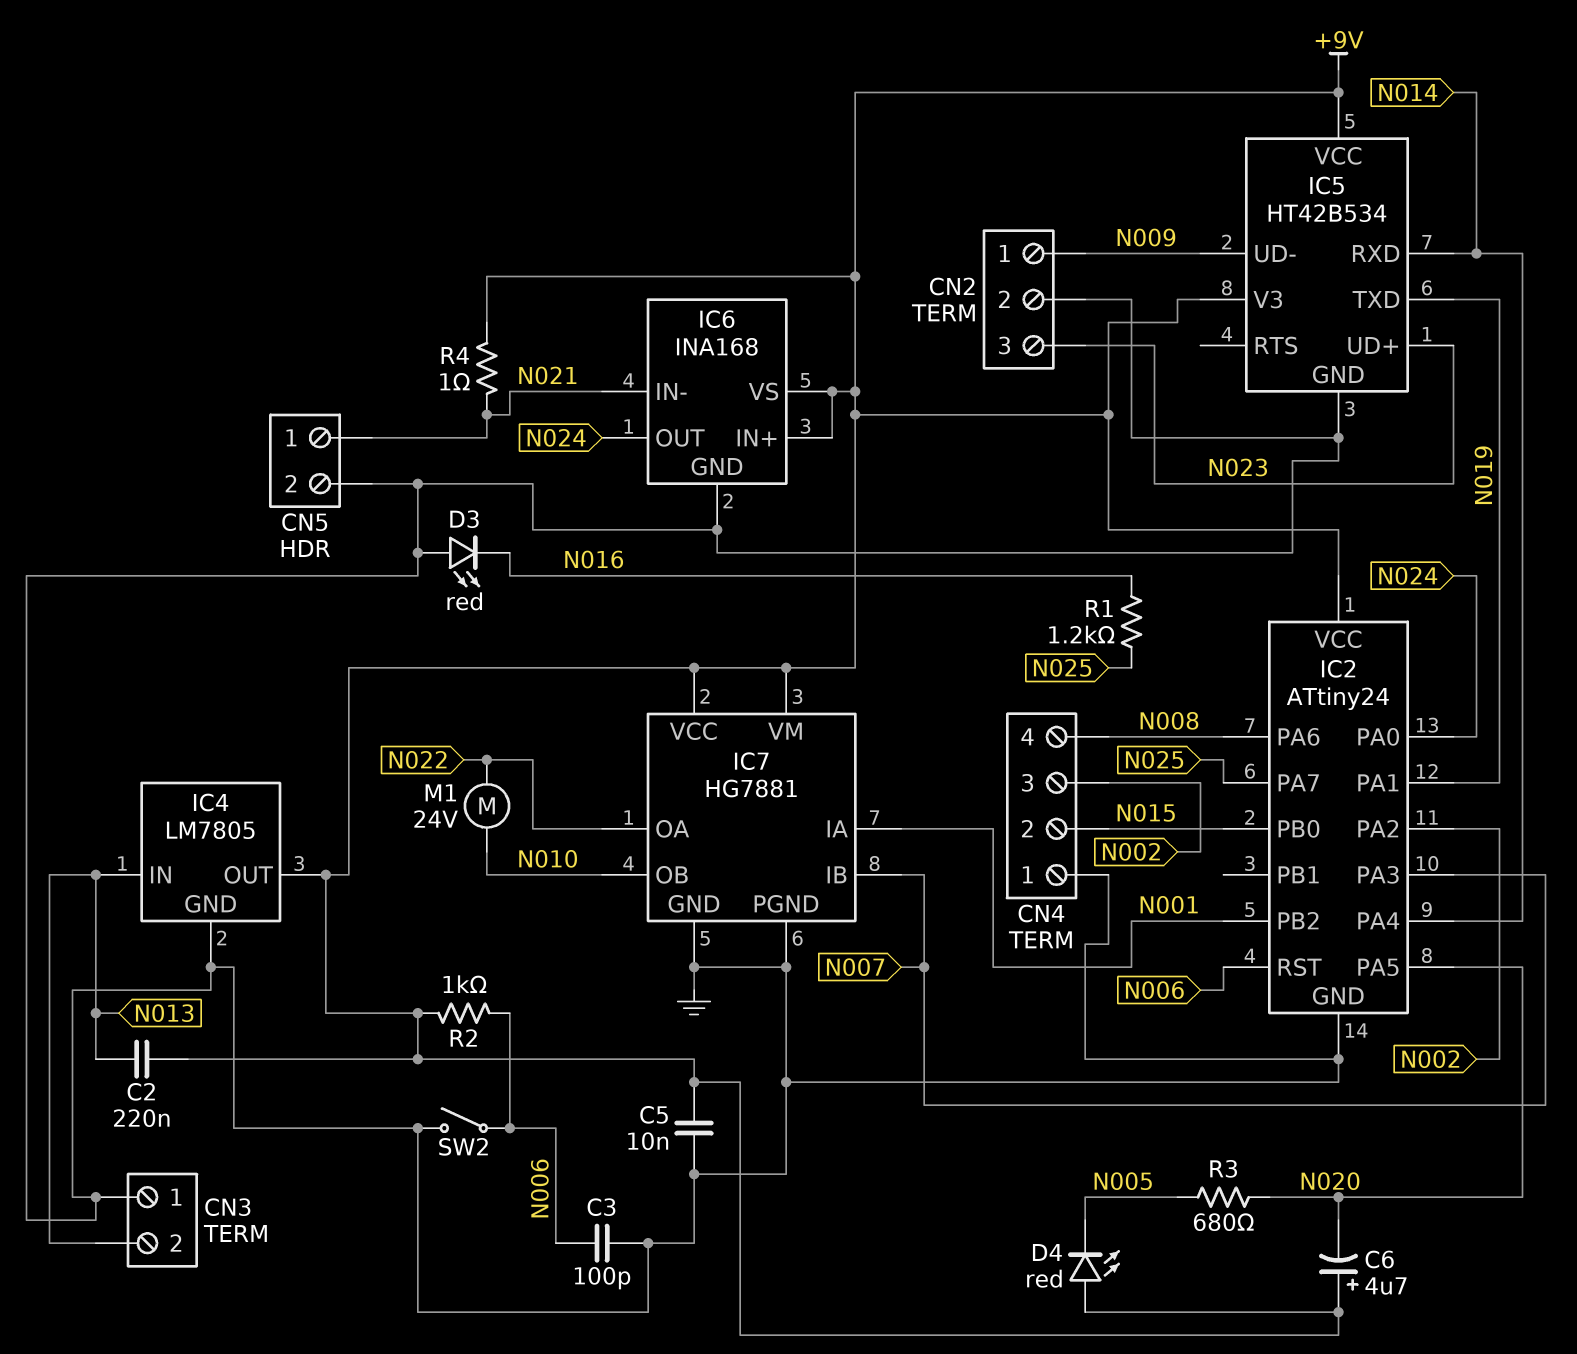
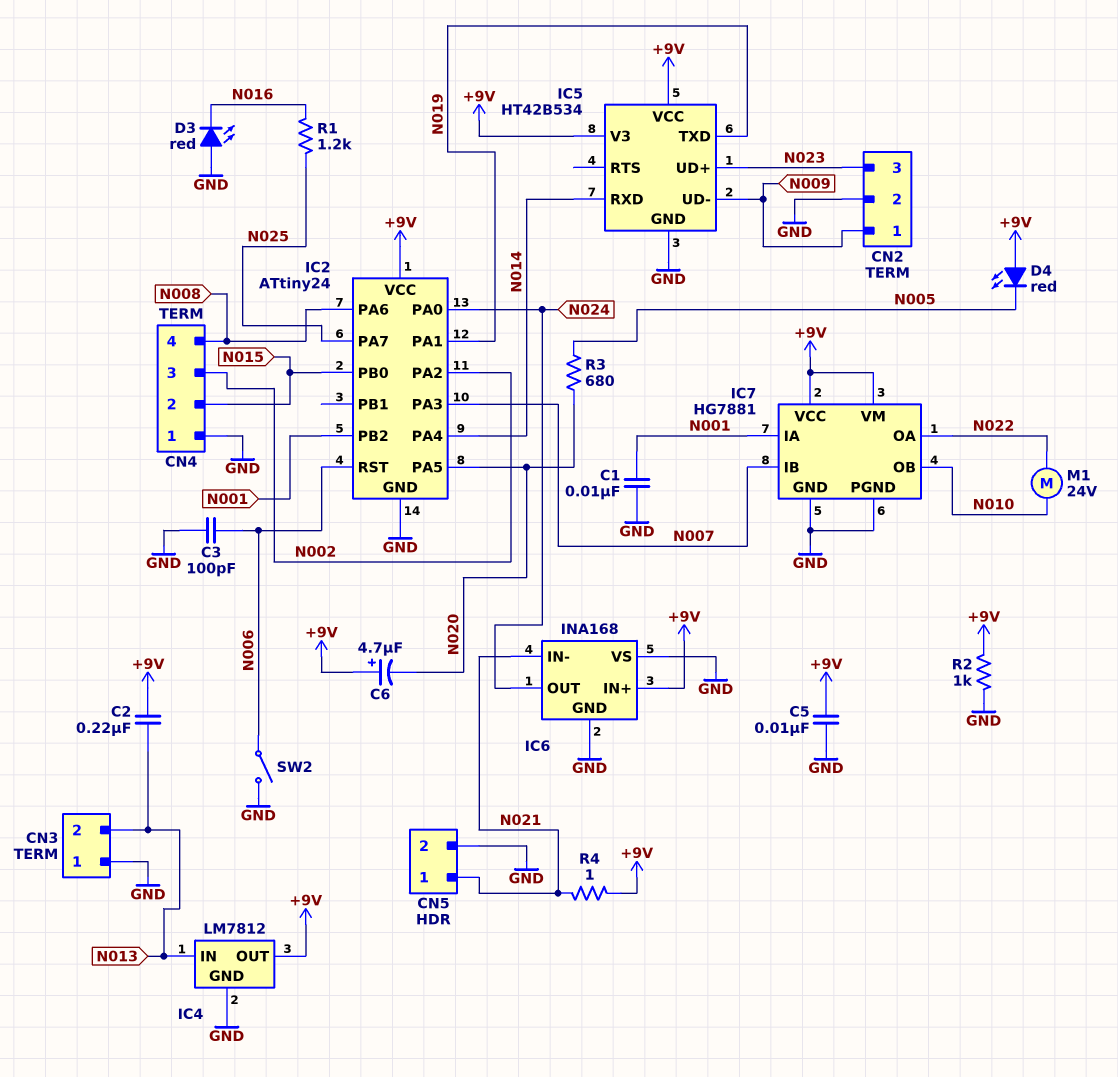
C1: none -> 10nF (GND, N001)
IC4: LM7805 -> LM7812
IC6 pin VS: +9V -> GND
R2: 1k (+9V, N006) -> 1k (+9V, GND)

